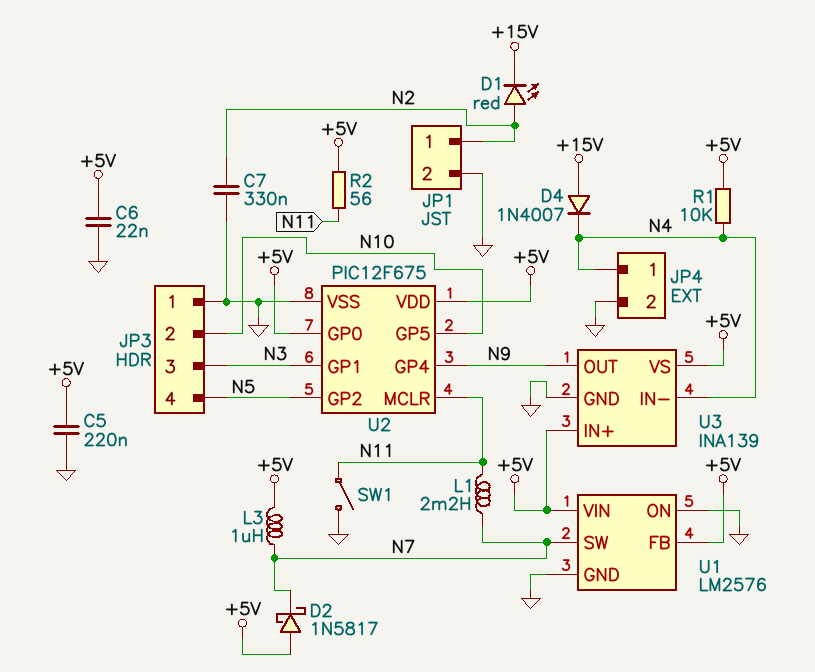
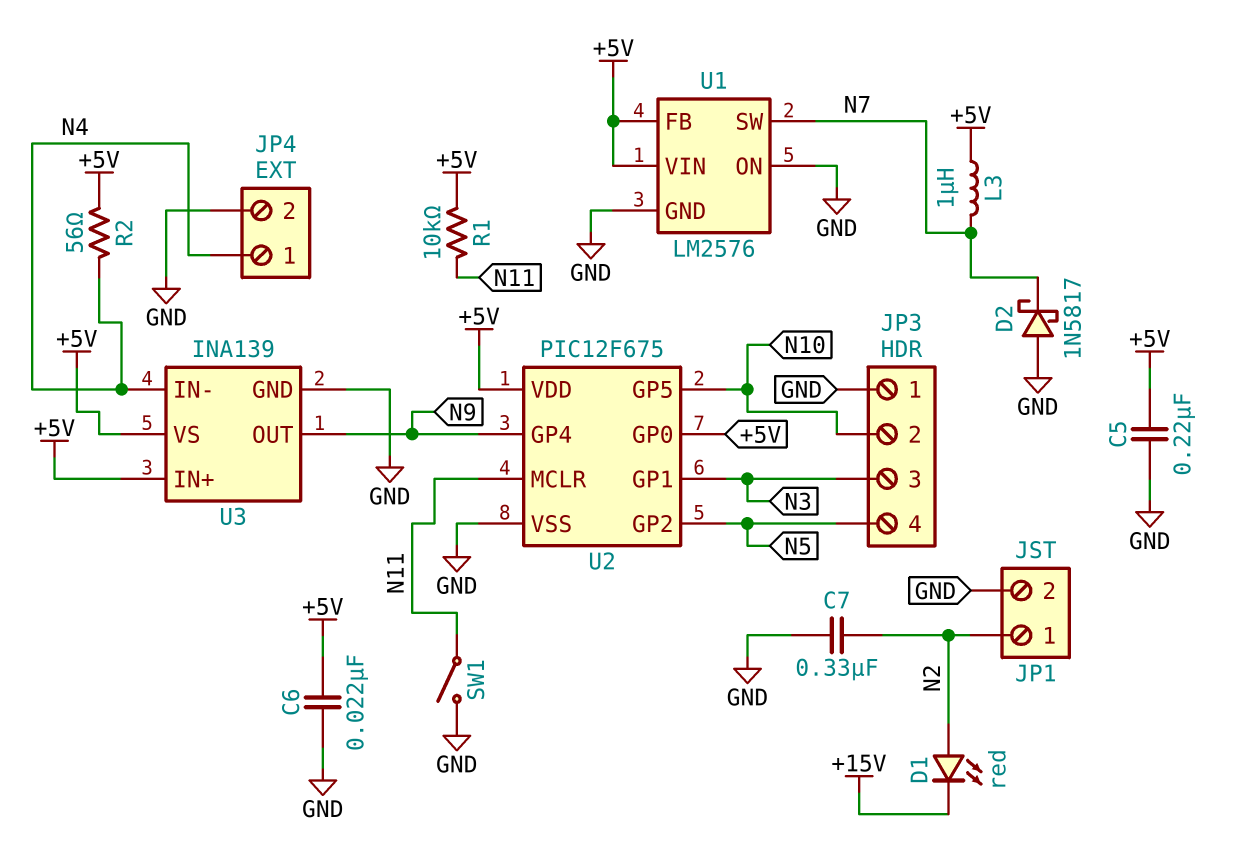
D2: schottky 1N5817 (A +5V, K N7) -> schottky 1N5817 (A GND, K N7)
D4: diode 1N4007 (A +15V, K N4) -> none
L1: 2.2mH (N7, N11) -> none
R1: 10k (+5V, N4) -> 10k (+5V, N11)
R2: 56 (+5V, N11) -> 56 (+5V, N4)

